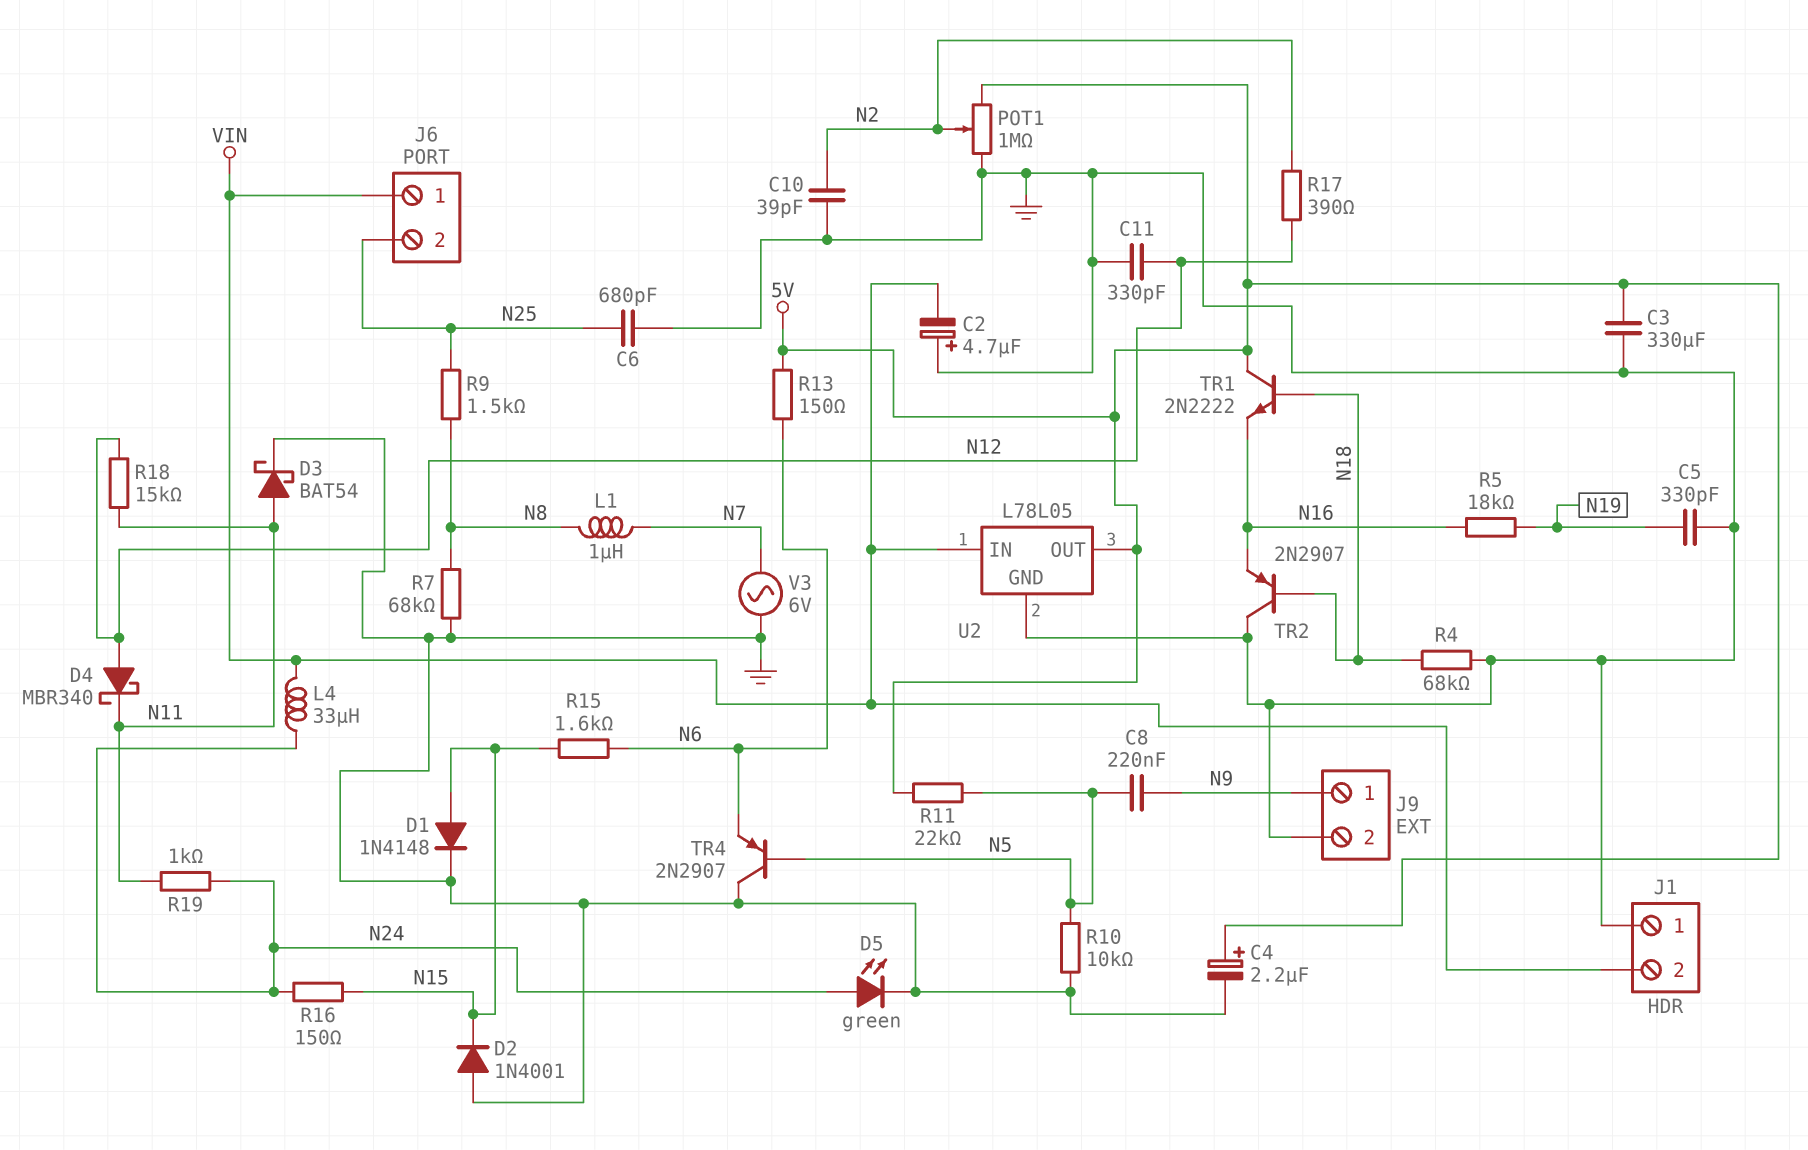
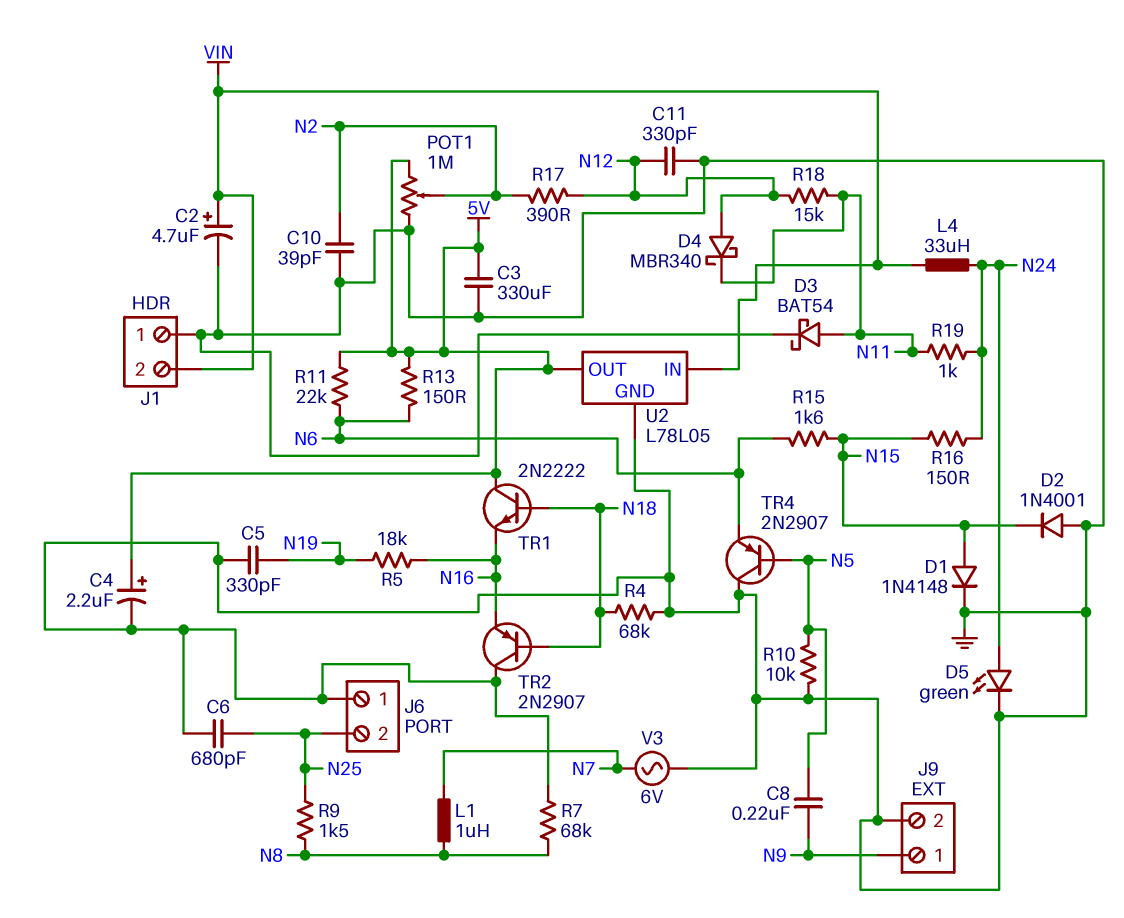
C2: 4.7uF (plus GND, minus VIN) -> 4.7uF (plus VIN, minus GND)
J6 pin 1: VIN -> GND
R11: 22k (5V, N5) -> 22k (5V, N6)

